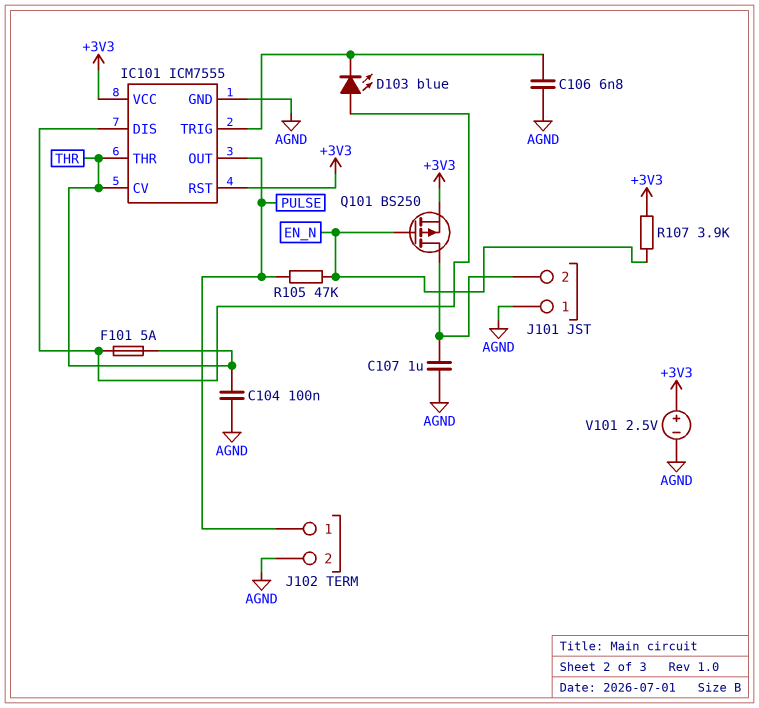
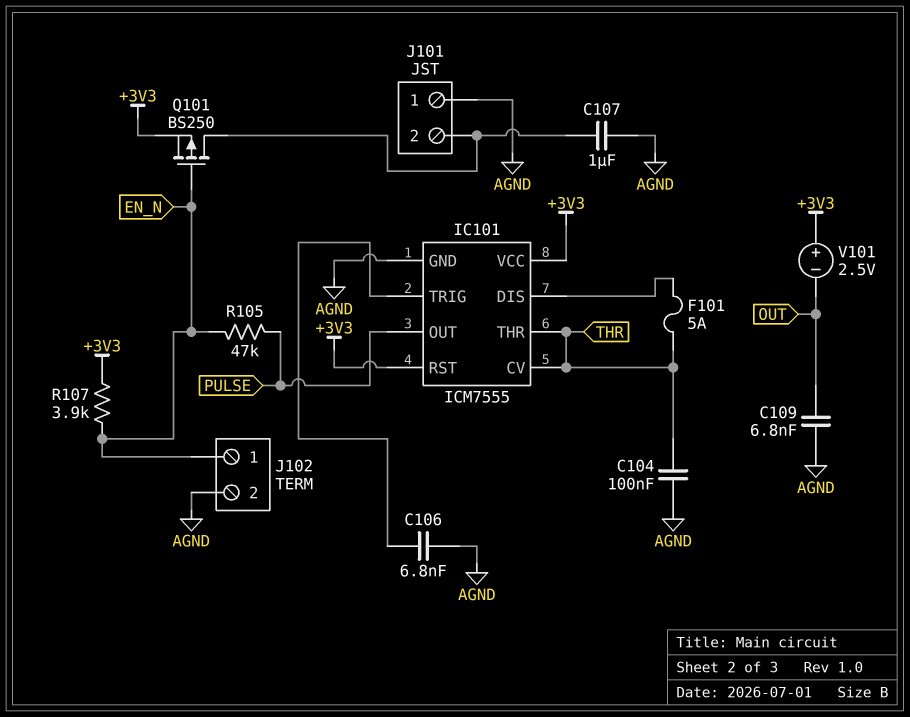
C109: none -> 6.8nF (AGND, OUT)
D103: LED blue (A IC101/DIS, K IC101/TRIG) -> none
J102 pin 1: PULSE -> EN_N
V101: 2.5V (plus +3V3, minus AGND) -> 2.5V (plus +3V3, minus OUT)

